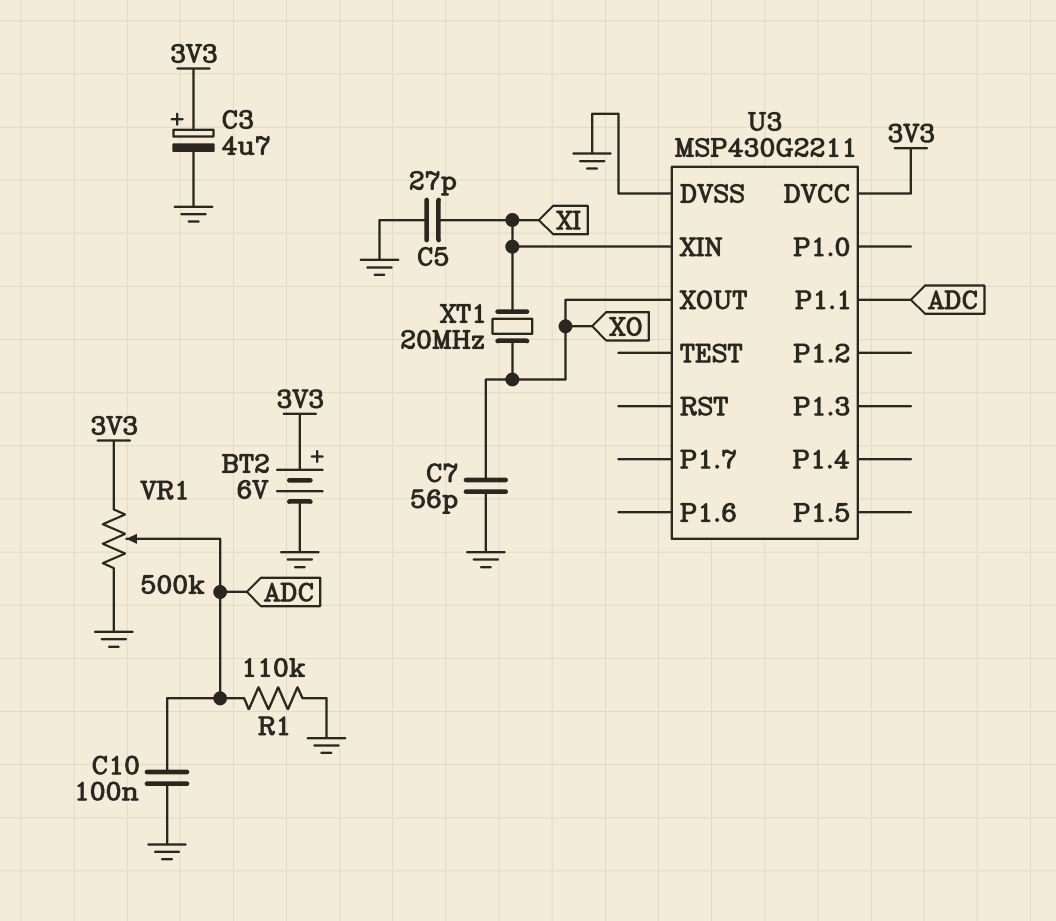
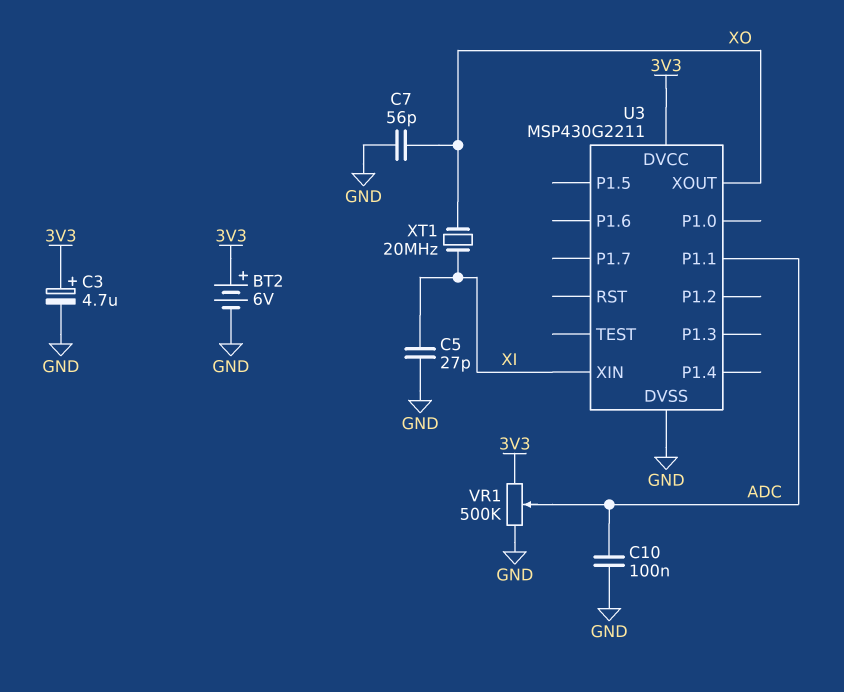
R1: 110k (ADC, GND) -> none

